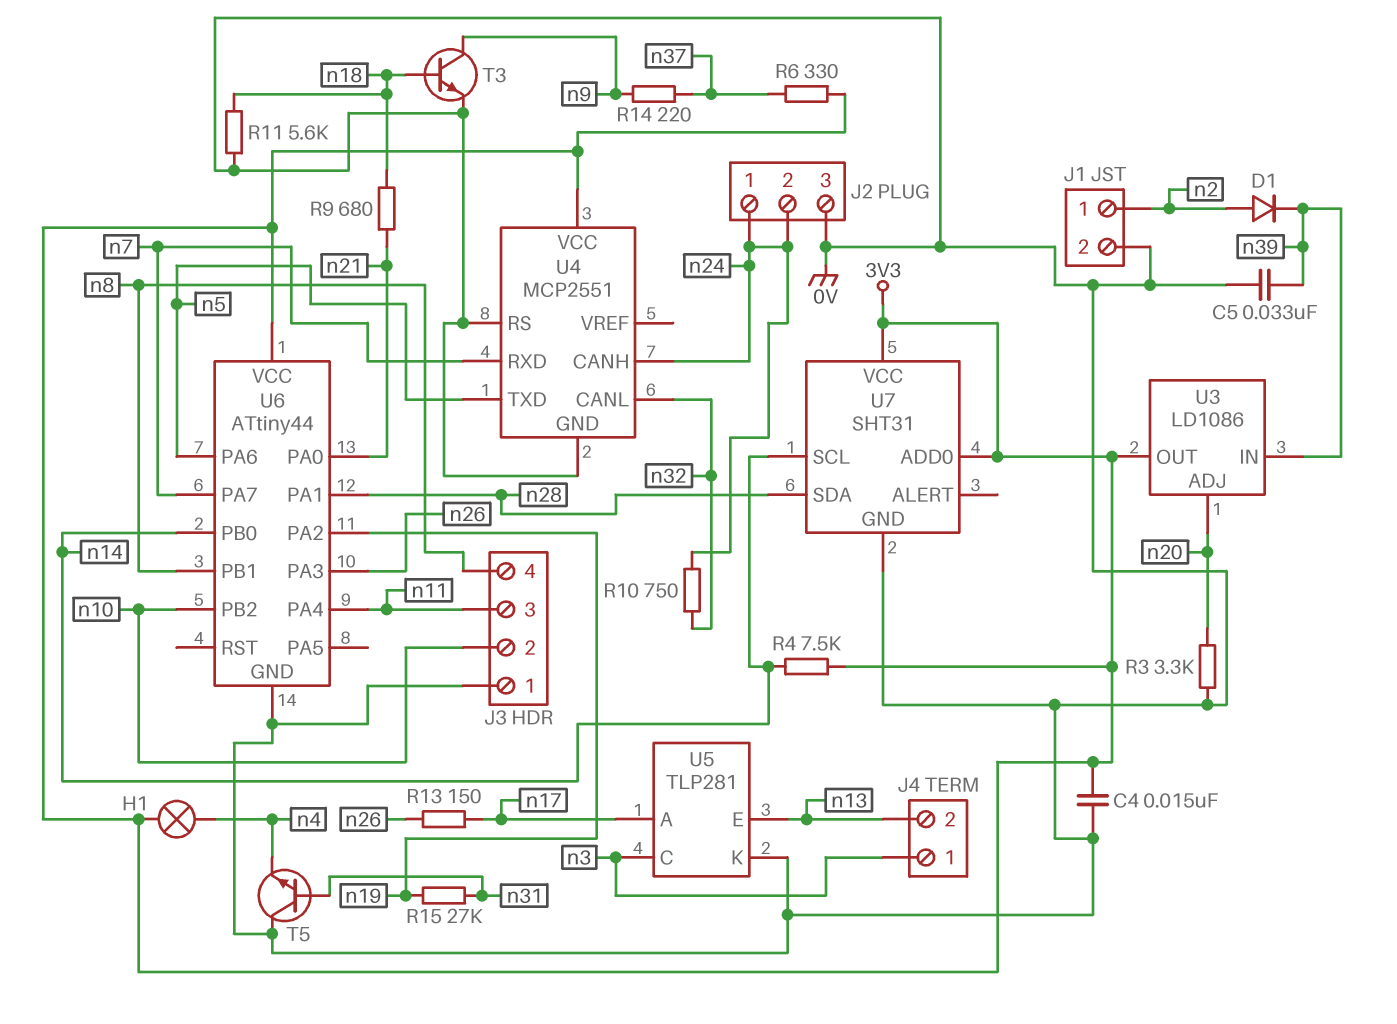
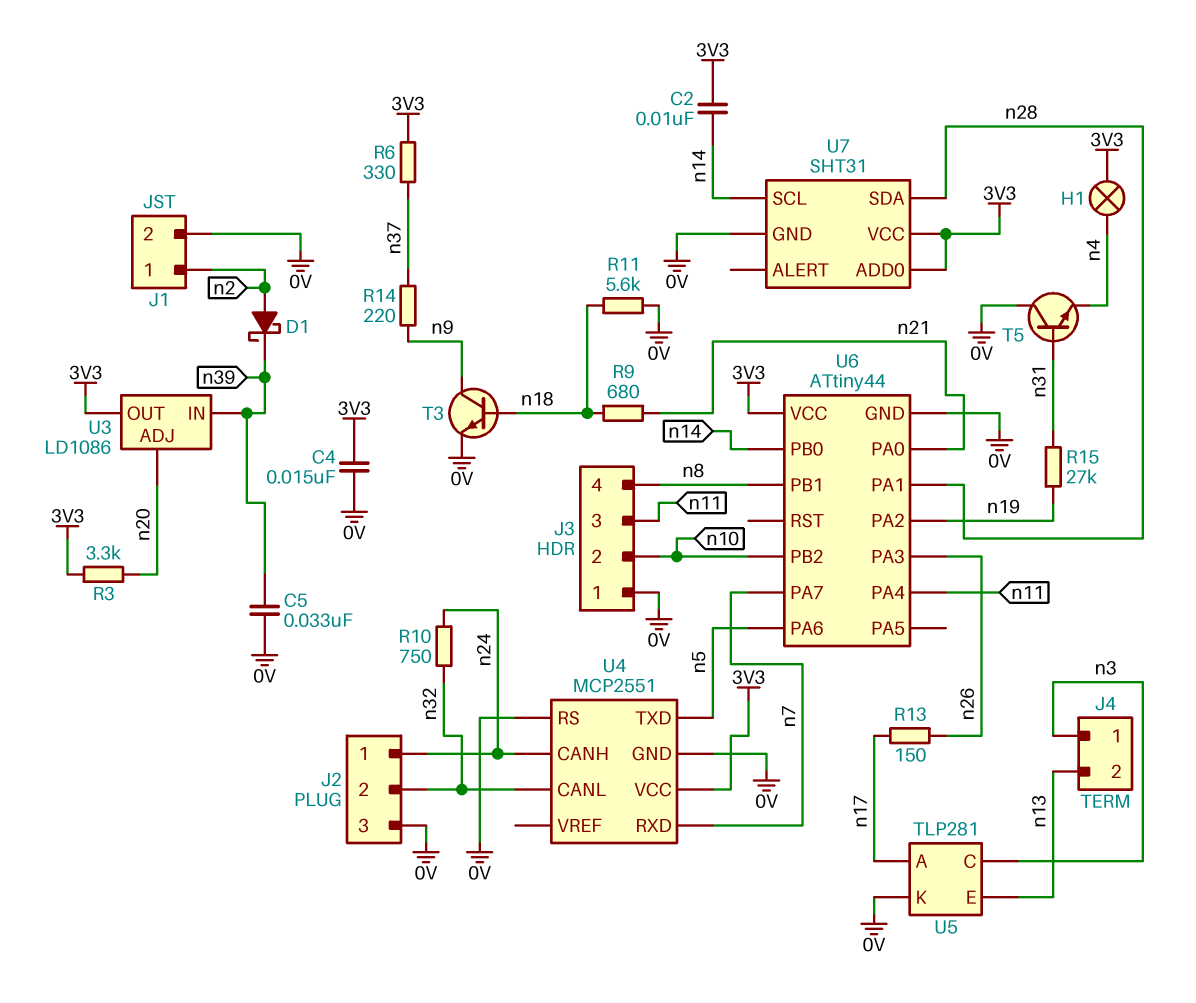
C2: none -> 10nF (3V3, n14)
D1: diode (A n2, K n39) -> schottky (A n2, K n39)
J2 pin 2: n24 -> n32
R3: 3.3k (0V, n20) -> 3.3k (3V3, n20)
R4: 7.5k (3V3, n14) -> none

